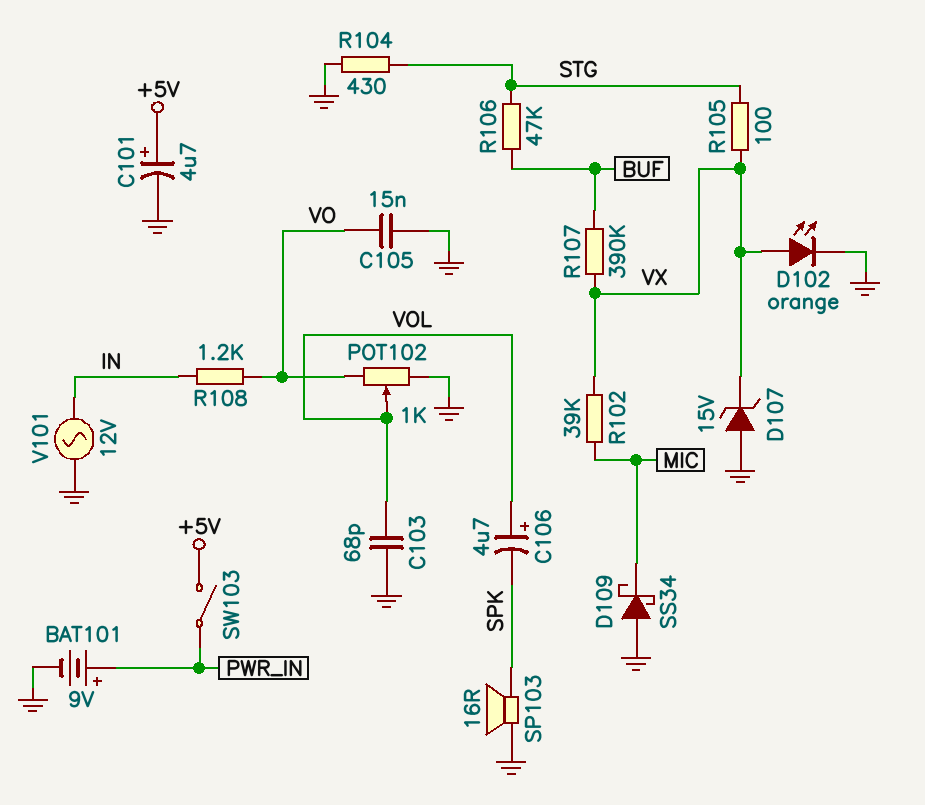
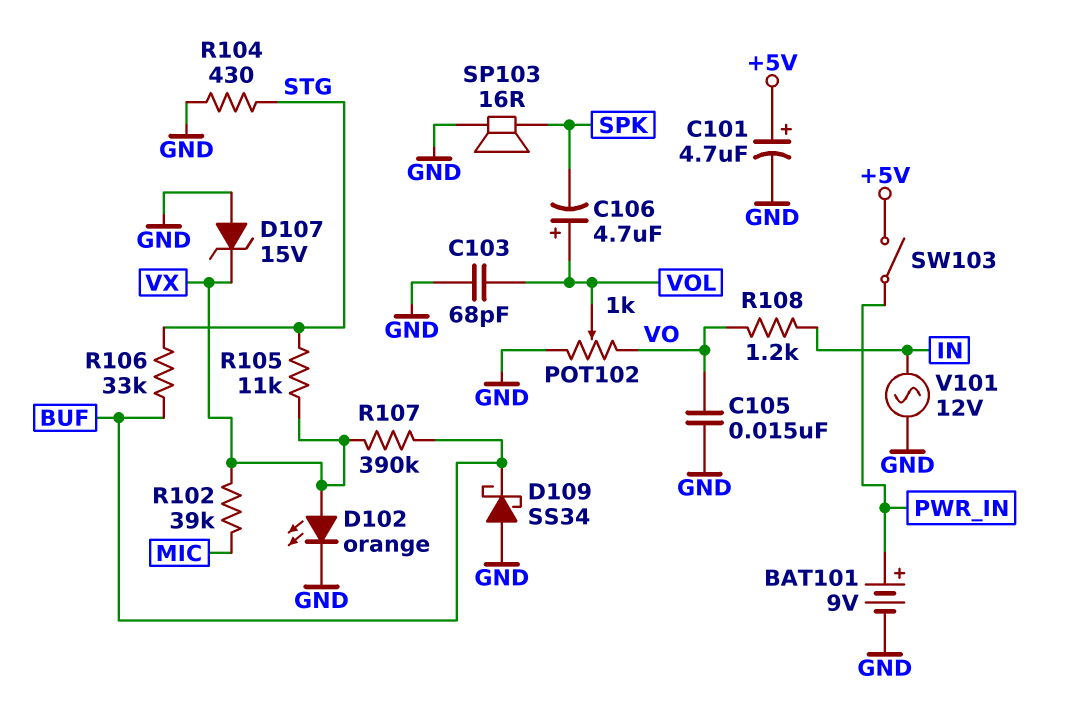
D109: schottky SS34 (A GND, K MIC) -> schottky SS34 (A GND, K BUF)
R105: 100 (STG, VX) -> 11k (STG, VX)
R106: 47k (BUF, STG) -> 33k (BUF, STG)

